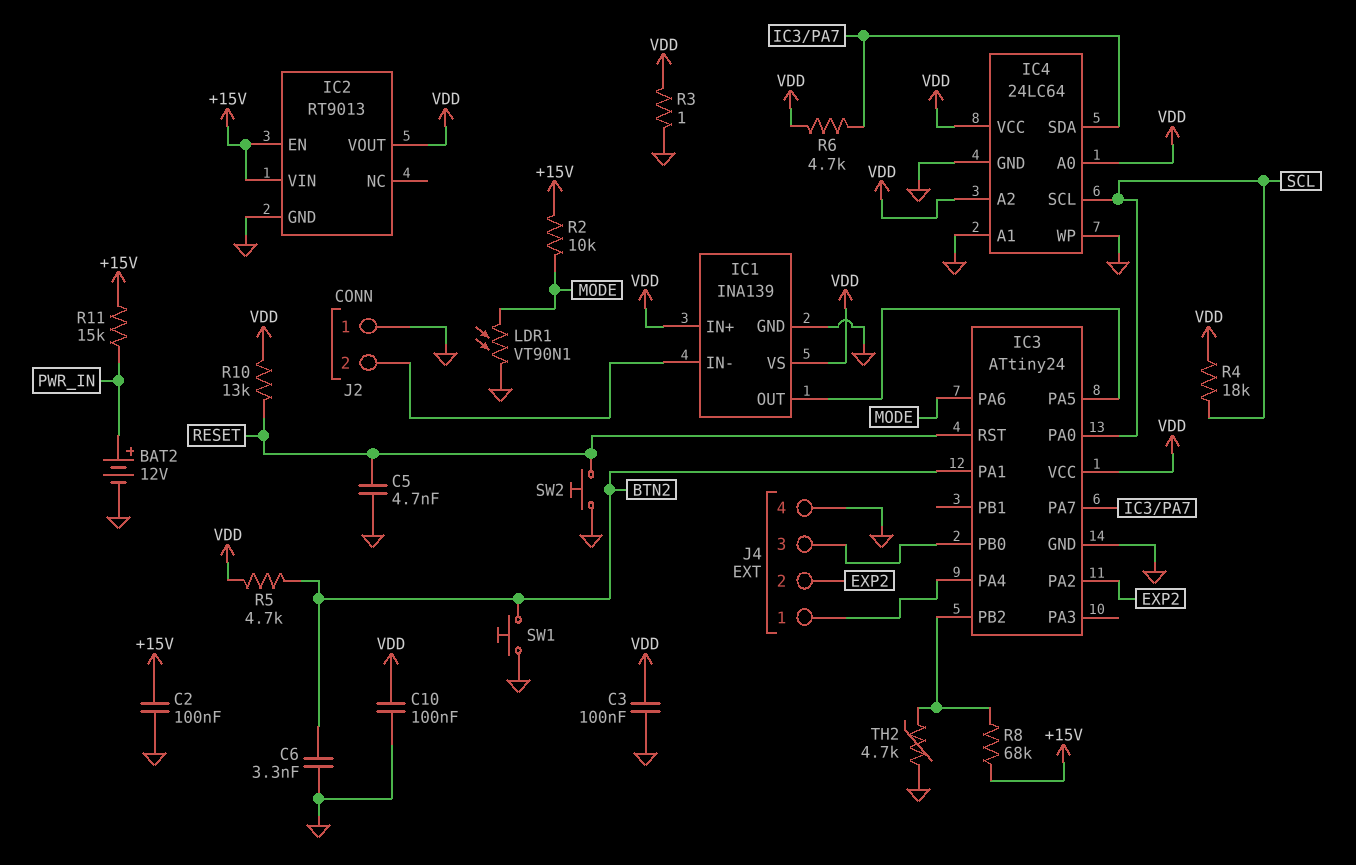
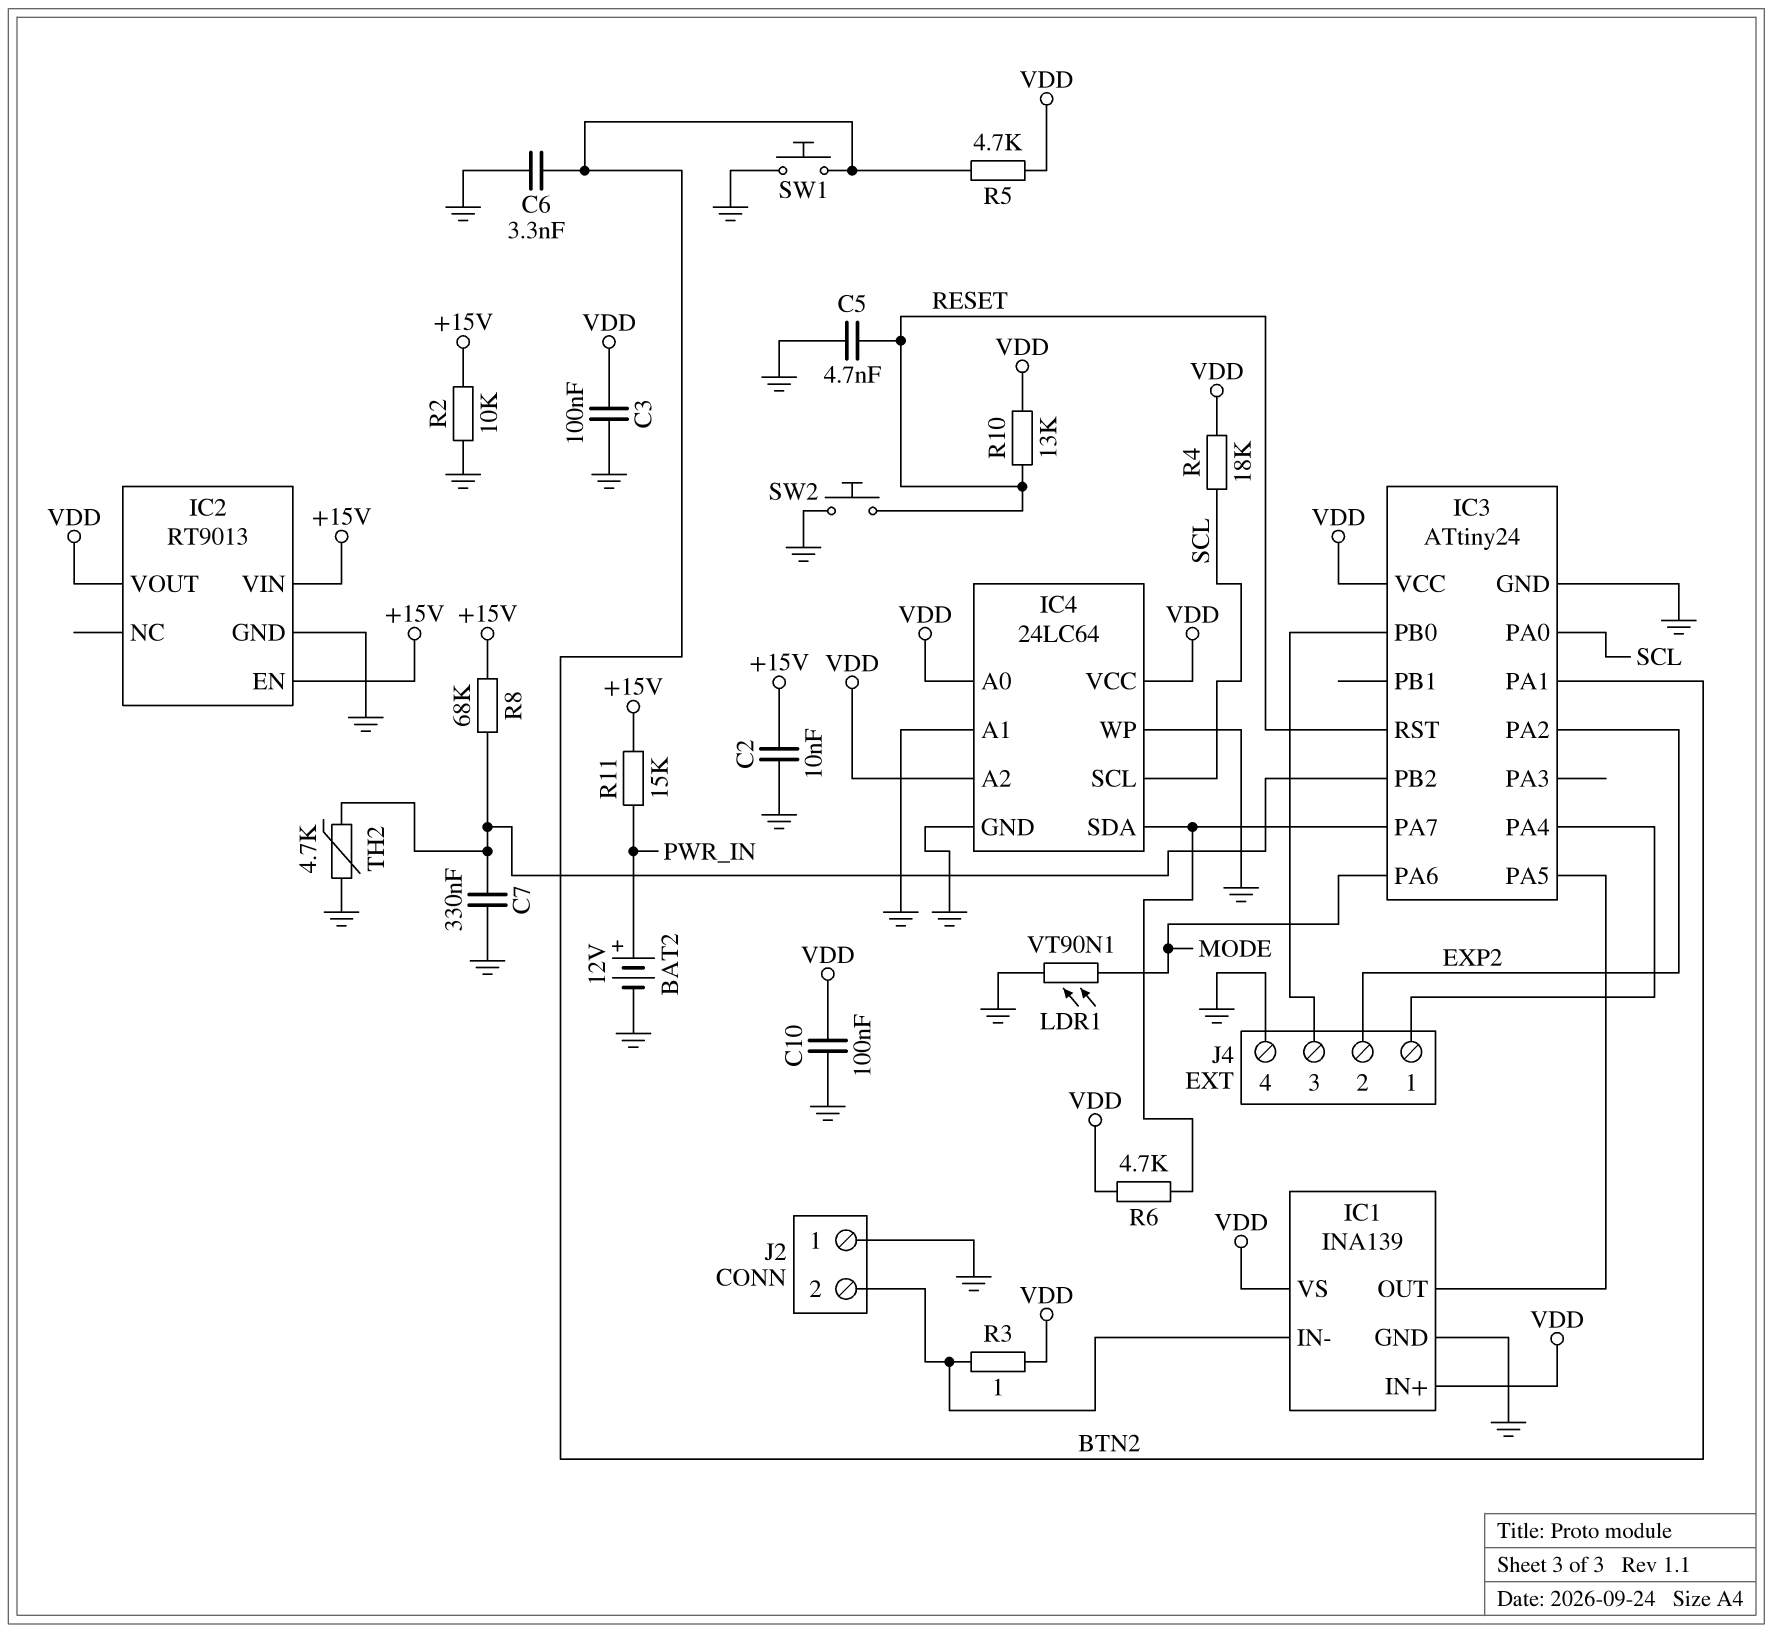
C2: 100nF (+15V, GND) -> 10nF (+15V, GND)
C7: none -> 330nF (GND, IC3/PB2)
R2: 10k (+15V, MODE) -> 10k (+15V, GND)
R3: 1 (GND, VDD) -> 1 (IC1/IN-, VDD)

